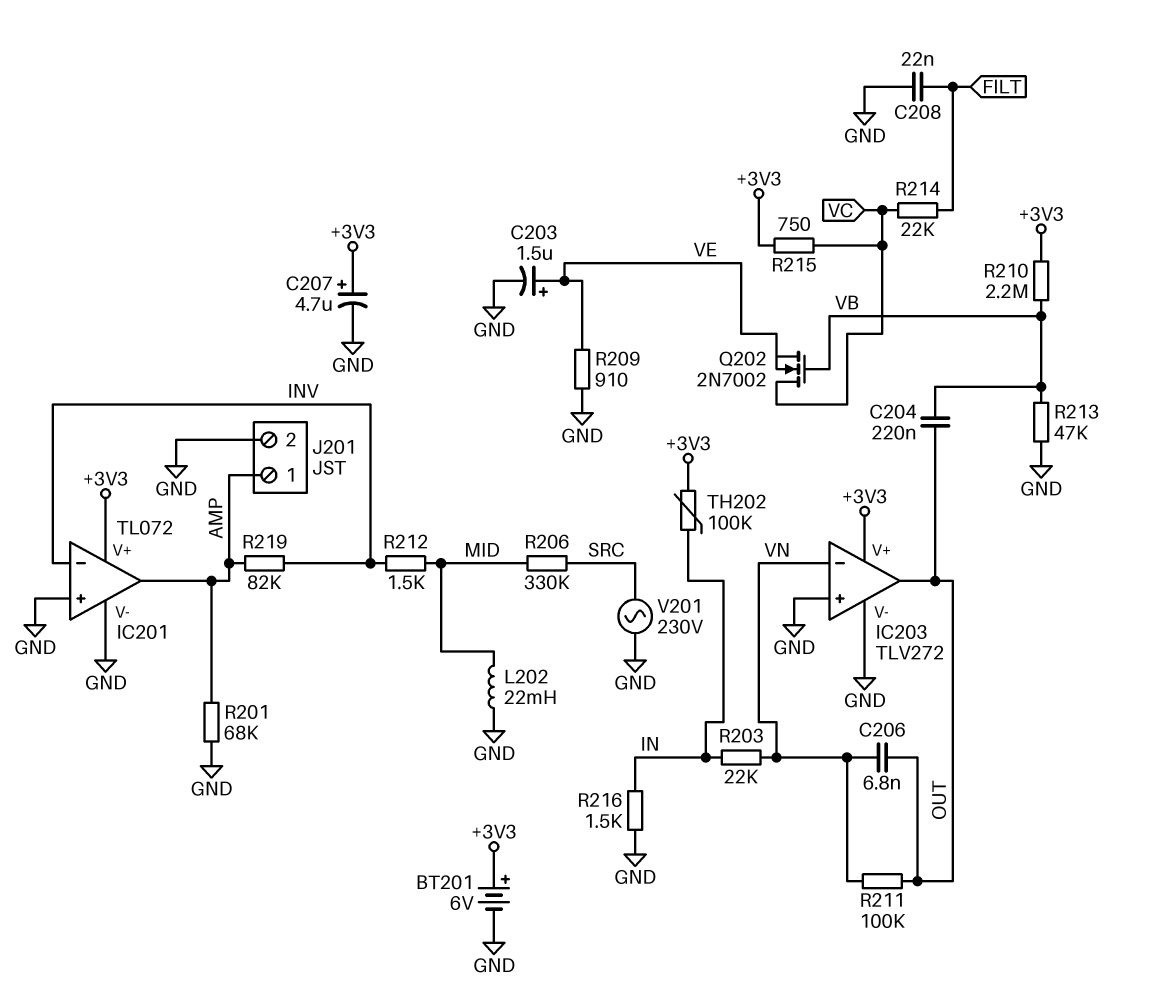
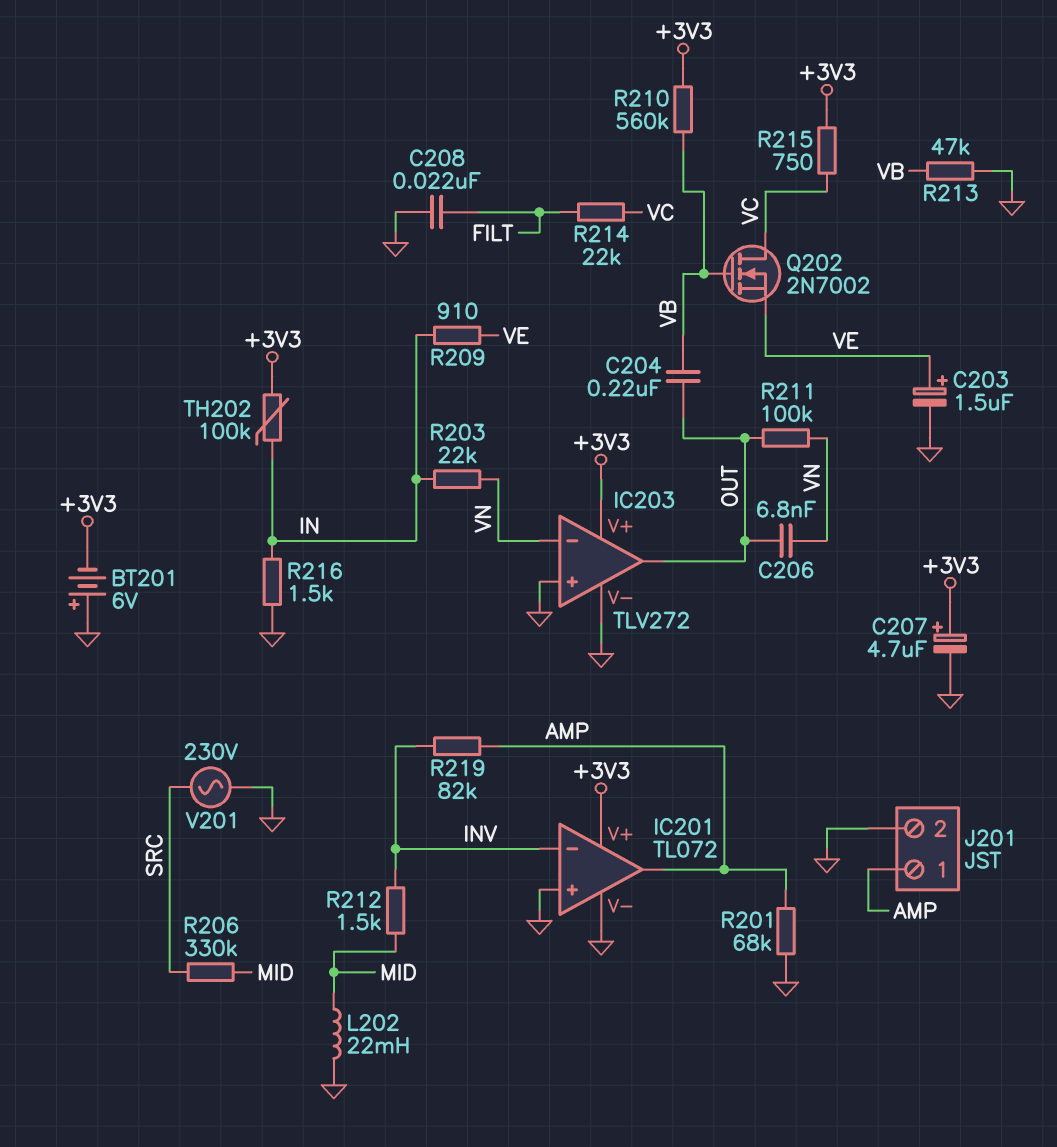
BT201: 6V (plus +3V3, minus GND) -> 6V (plus GND, minus +3V3)
R209: 910 (GND, VE) -> 910 (IN, VE)
R210: 2.2M (+3V3, VB) -> 560k (+3V3, VB)

